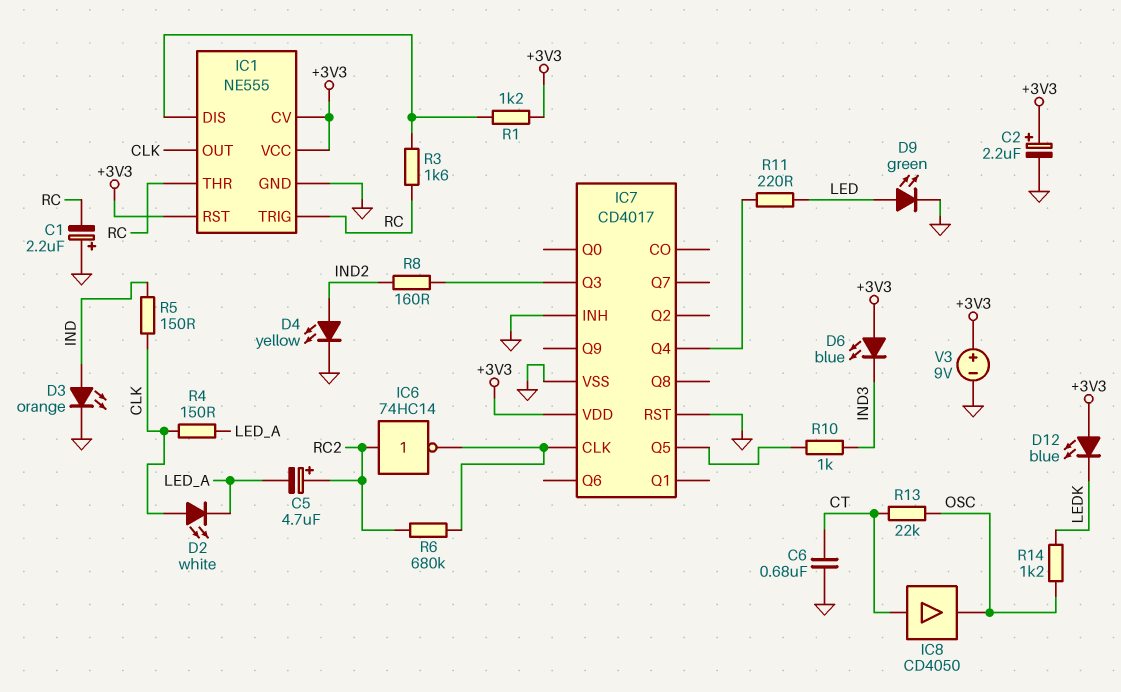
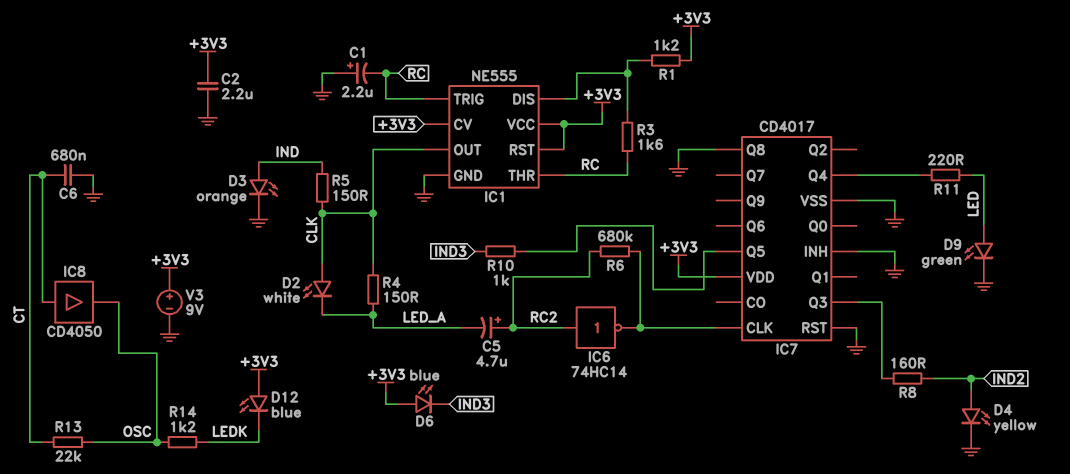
C2: 2.2uF (plus +3V3, minus GND) -> 2.2uF (+3V3, GND)
IC7 pin Q8: none -> GND

